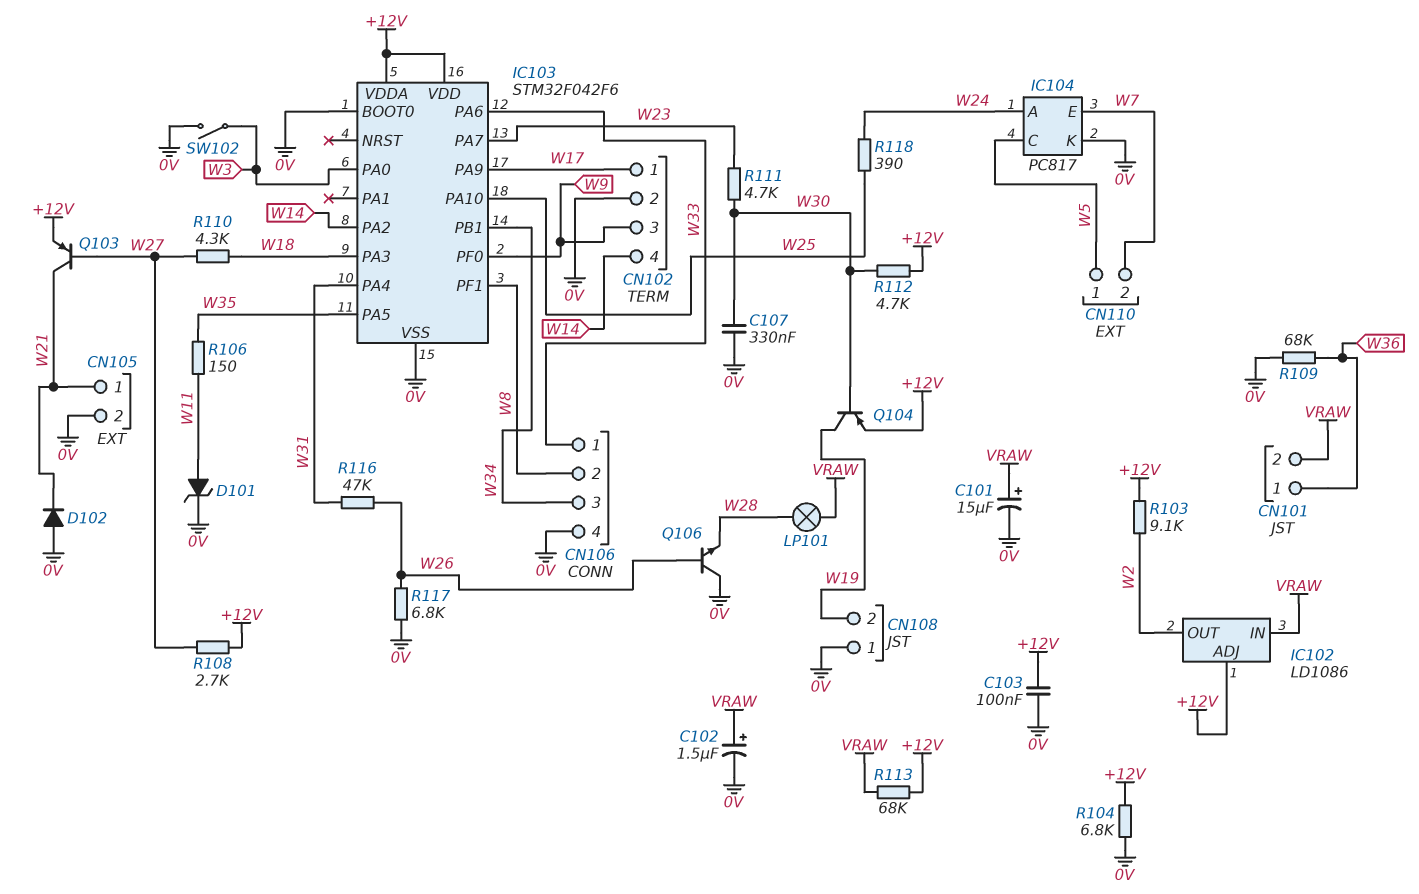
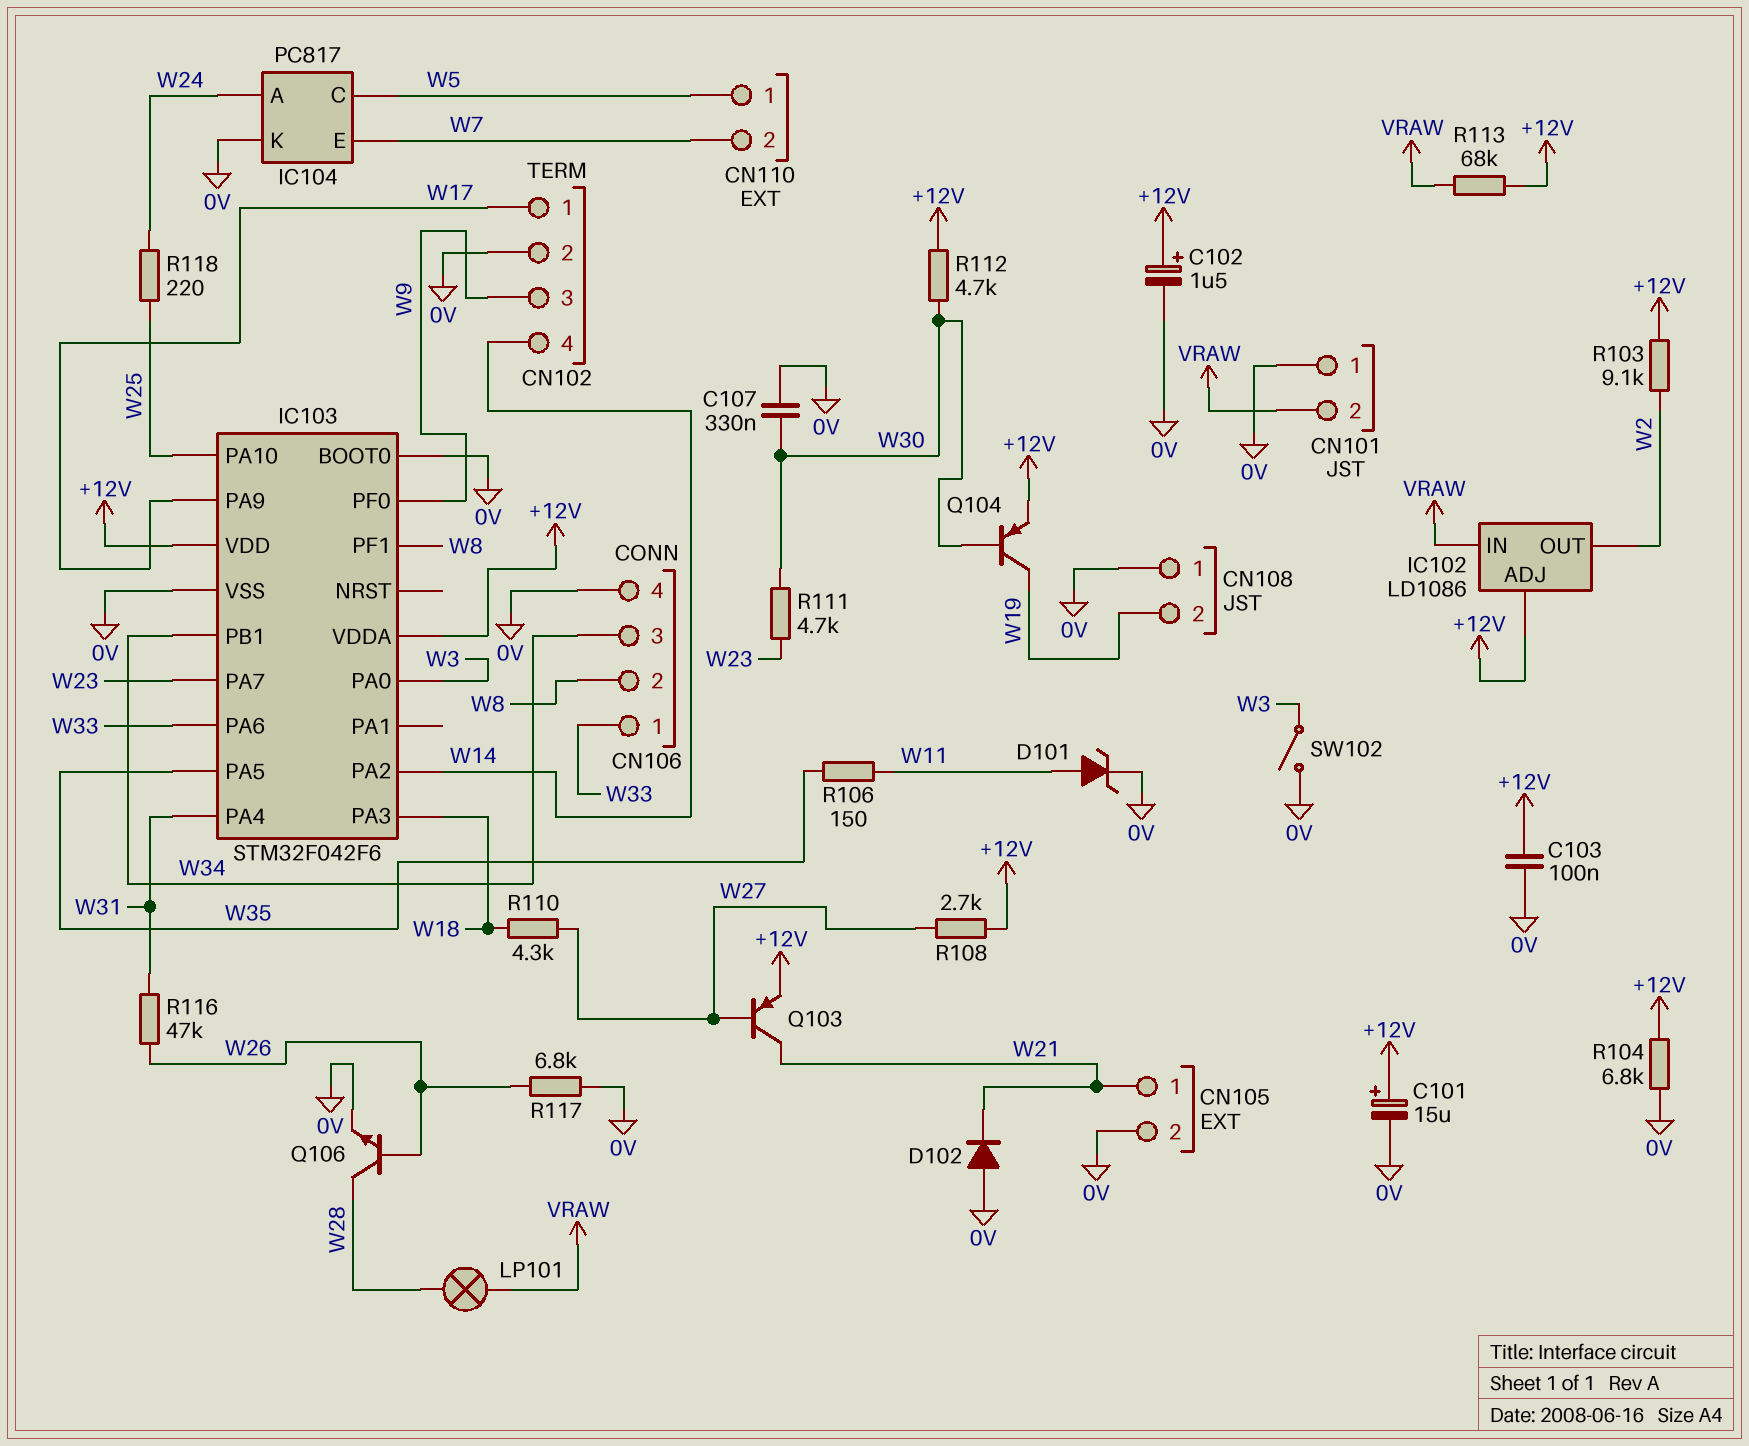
C101: 15uF (plus VRAW, minus 0V) -> 15uF (plus +12V, minus 0V)
C102: 1.5uF (plus VRAW, minus 0V) -> 1.5uF (plus +12V, minus 0V)
CN101 pin 1: W36 -> 0V
Q106: NPN (B W26, C 0V, E W28) -> NPN (B W26, C W28, E 0V)
R109: 68k (0V, W36) -> none
R118: 390 (W24, W25) -> 220 (W24, W25)

